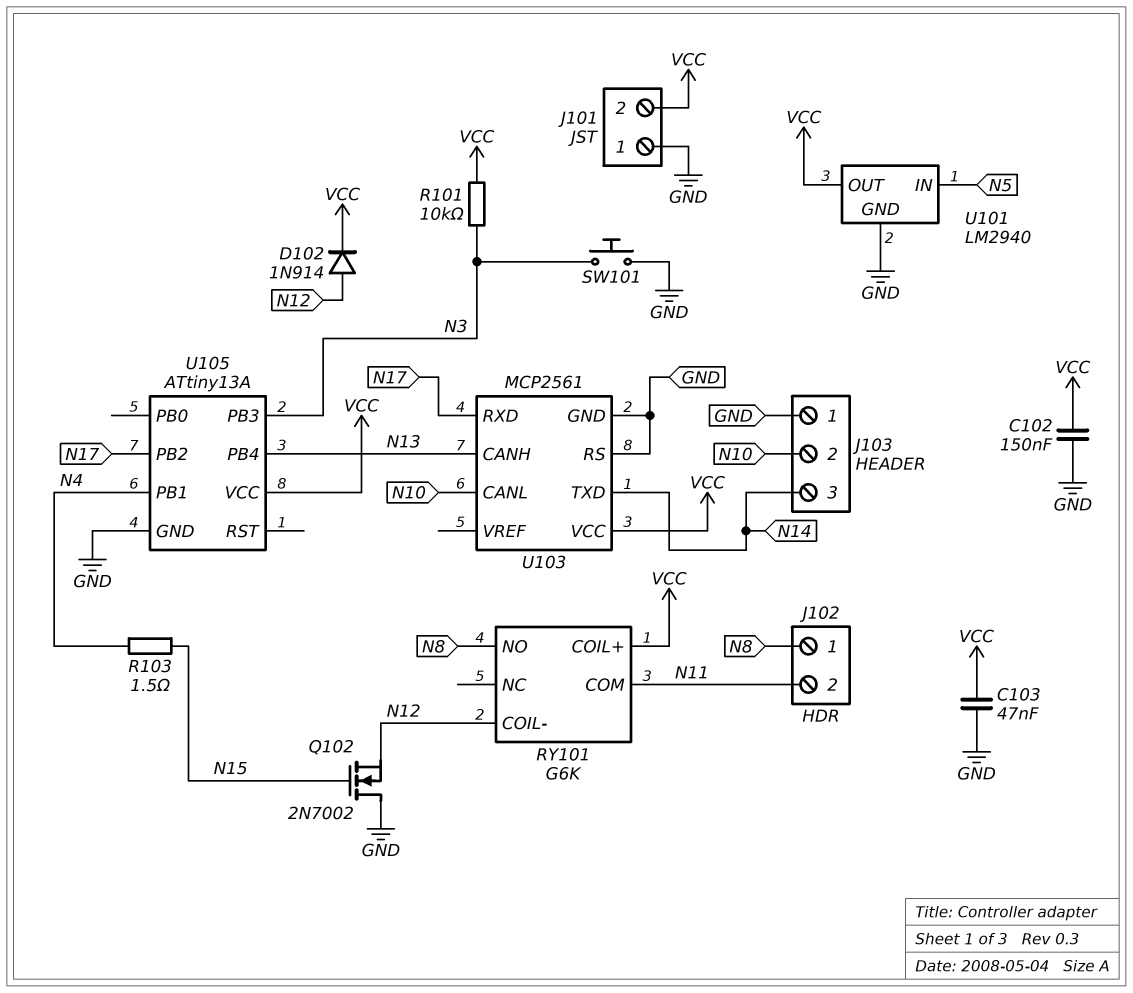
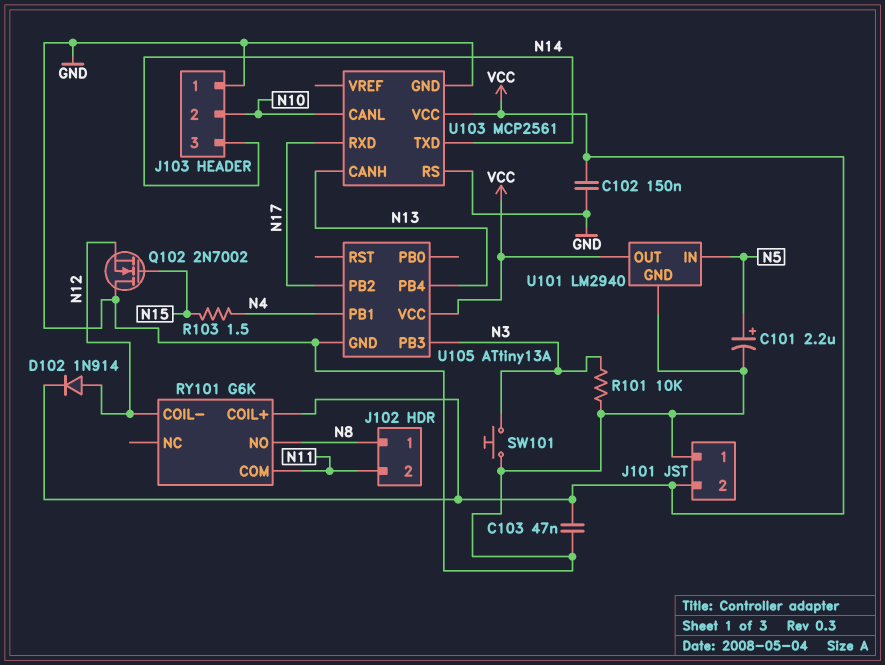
C101: none -> 2.2uF (plus N5, minus GND)
R101: 10k (N3, VCC) -> 10k (GND, N3)

